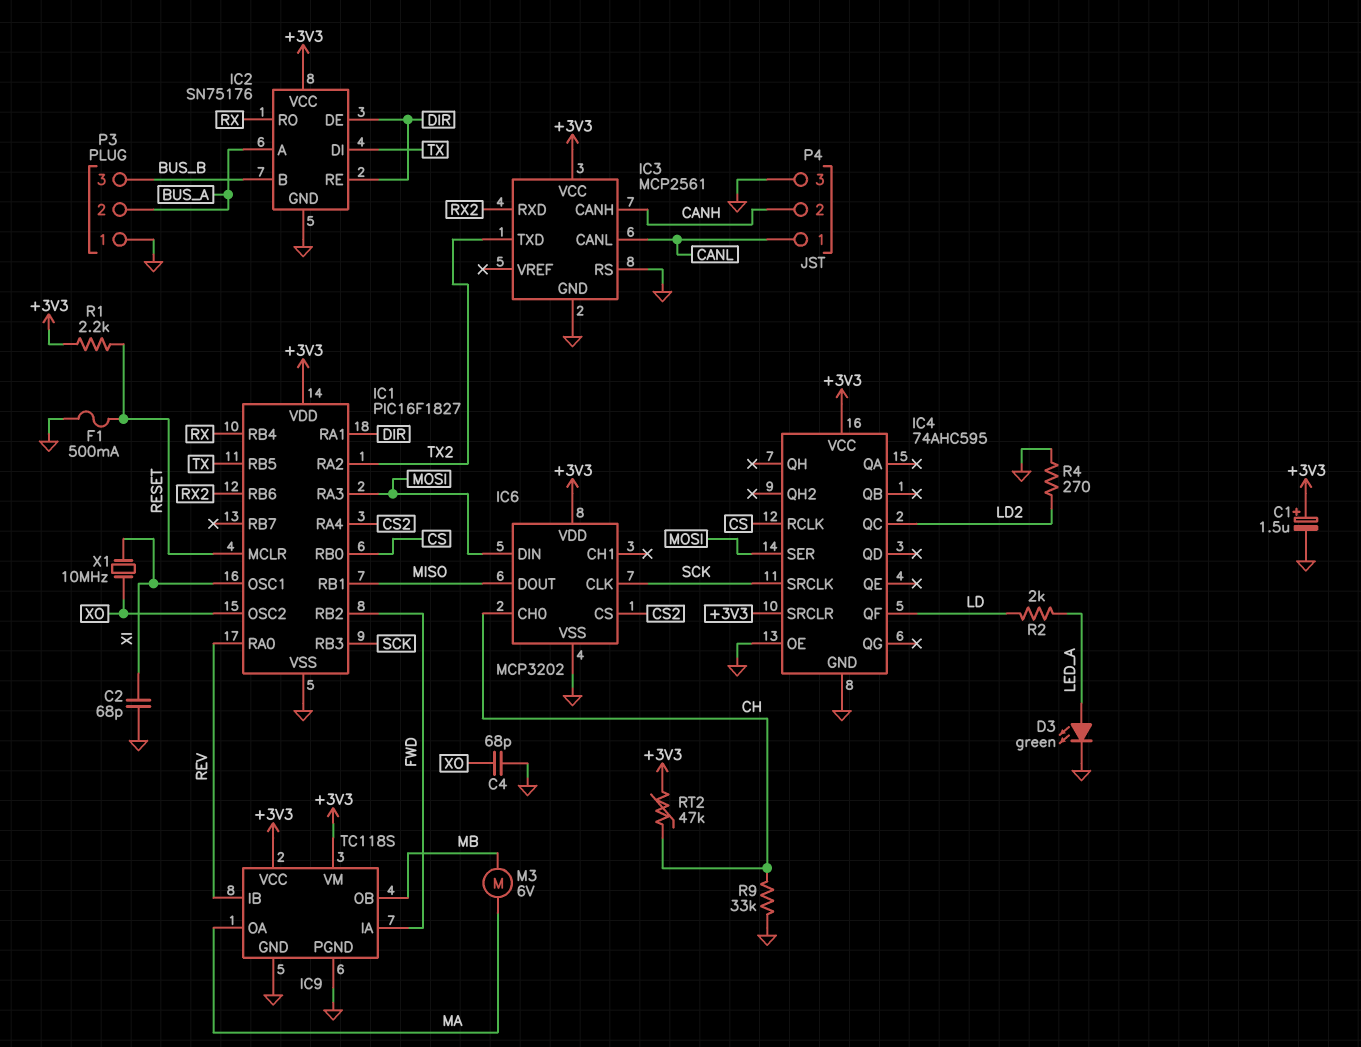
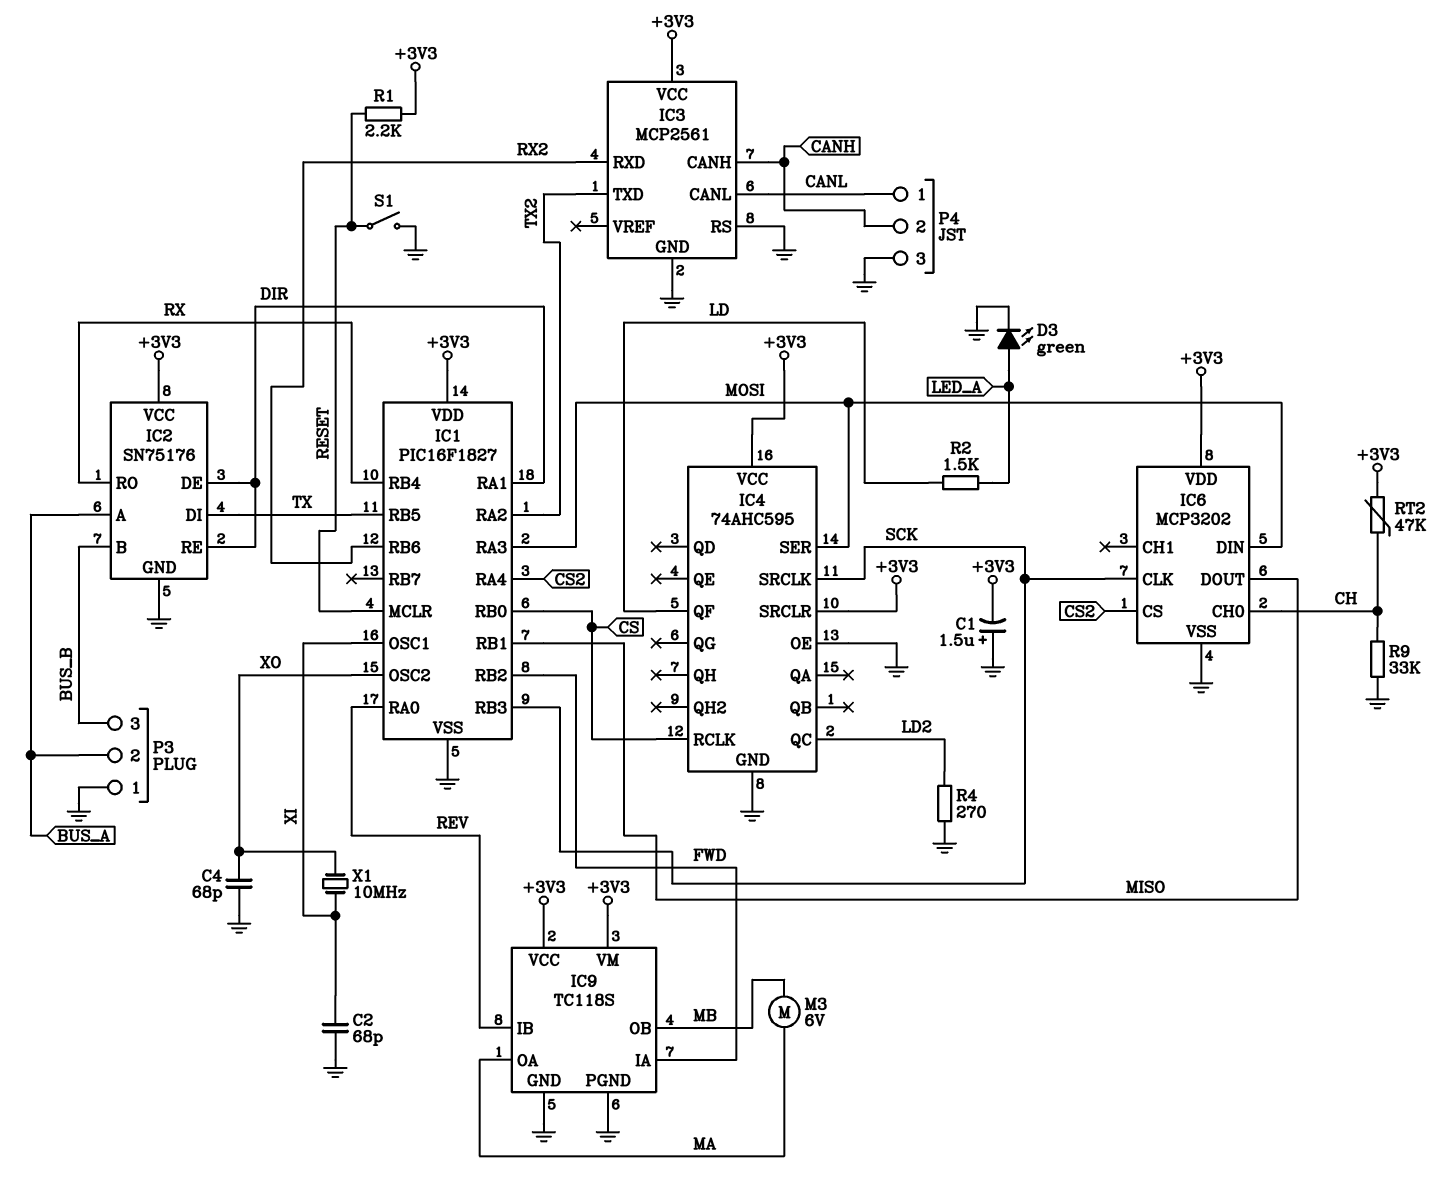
C1: 1.5uF (plus +3V3, minus GND) -> 1.5uF (plus GND, minus +3V3)
F1: 500mA (GND, RESET) -> none
R2: 2k (LD, LED_A) -> 1.5k (LD, LED_A)
S1: none -> switch (GND, RESET)

